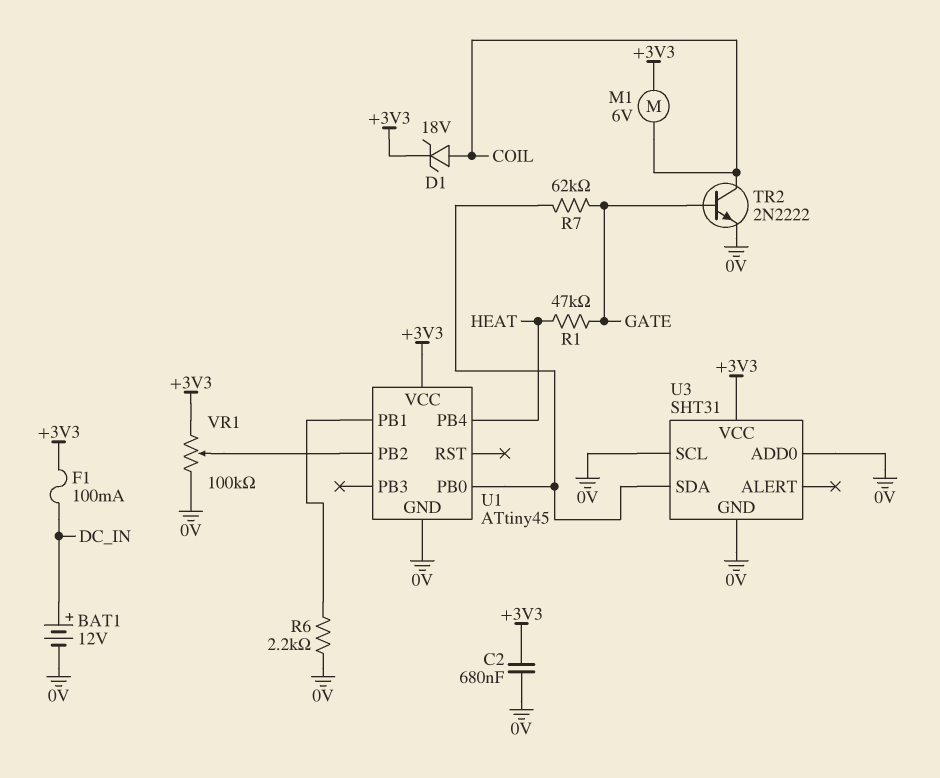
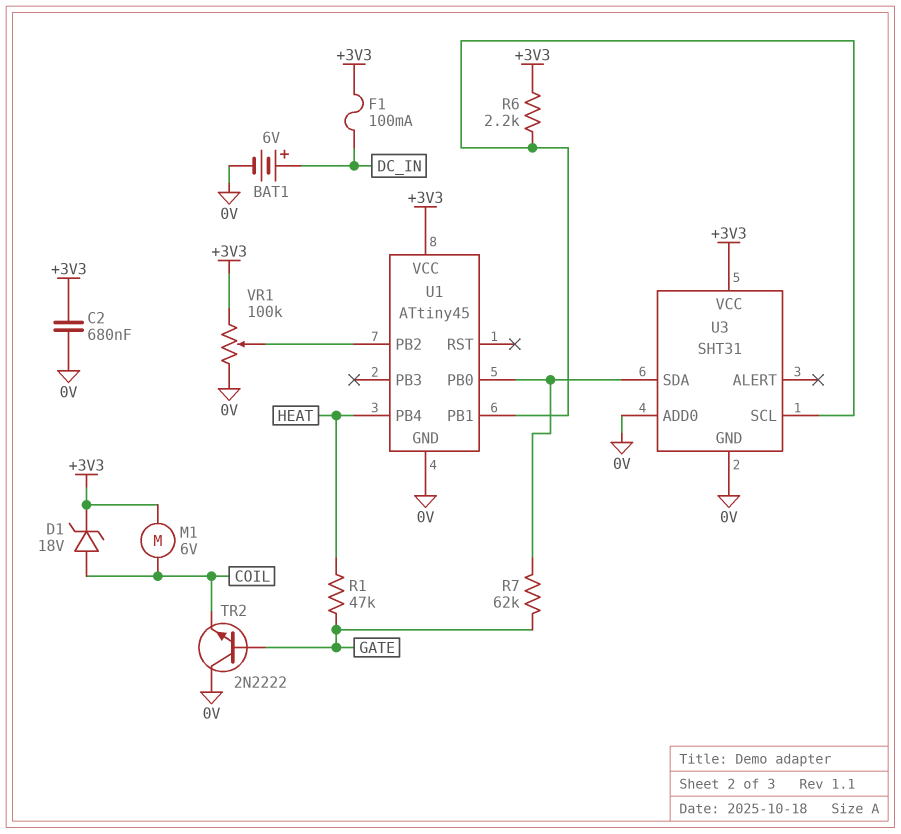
BAT1: 12V (plus DC_IN, minus 0V) -> 6V (plus DC_IN, minus 0V)
R6: 2.2k (0V, U1/PB1) -> 2.2k (+3V3, U1/PB1)
TR2: NPN 2N2222 (B GATE, C COIL, E 0V) -> NPN 2N2222 (B GATE, C 0V, E COIL)
U3 pin SCL: 0V -> U1/PB1

